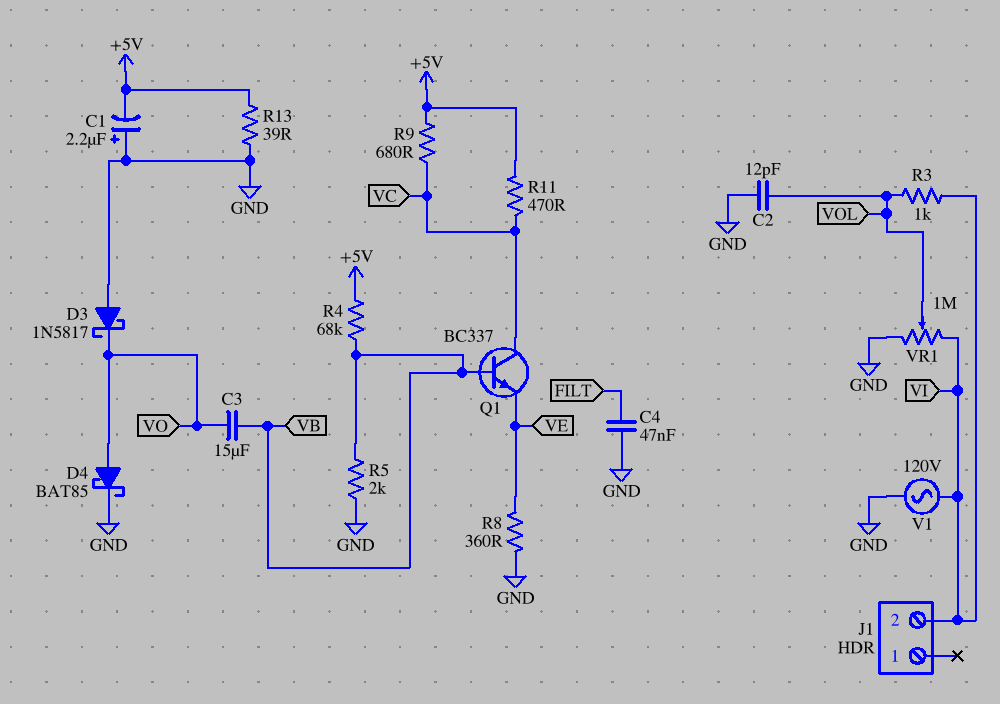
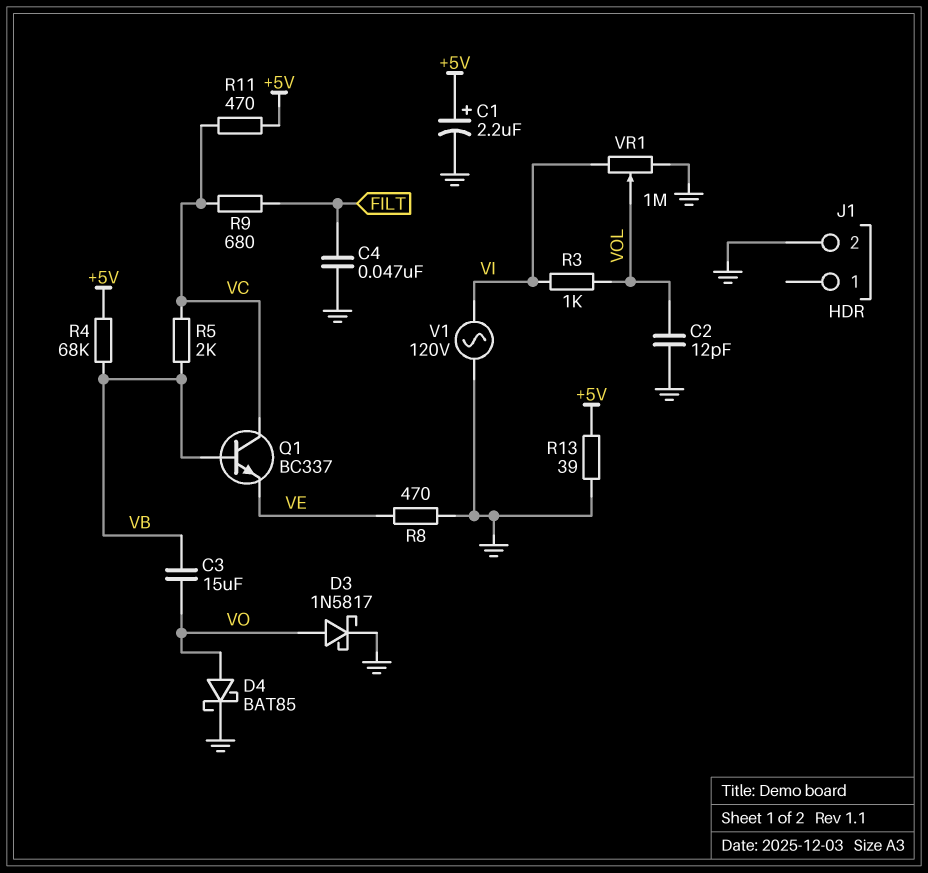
C1: 2.2uF (plus GND, minus +5V) -> 2.2uF (plus +5V, minus GND)
D3: schottky 1N5817 (A GND, K VO) -> schottky 1N5817 (A VO, K GND)
J1 pin 2: VI -> GND
R5: 2k (GND, VB) -> 2k (VB, VC)
R8: 360 (GND, VE) -> 470 (GND, VE)
R9: 680 (+5V, VC) -> 680 (FILT, VC)

